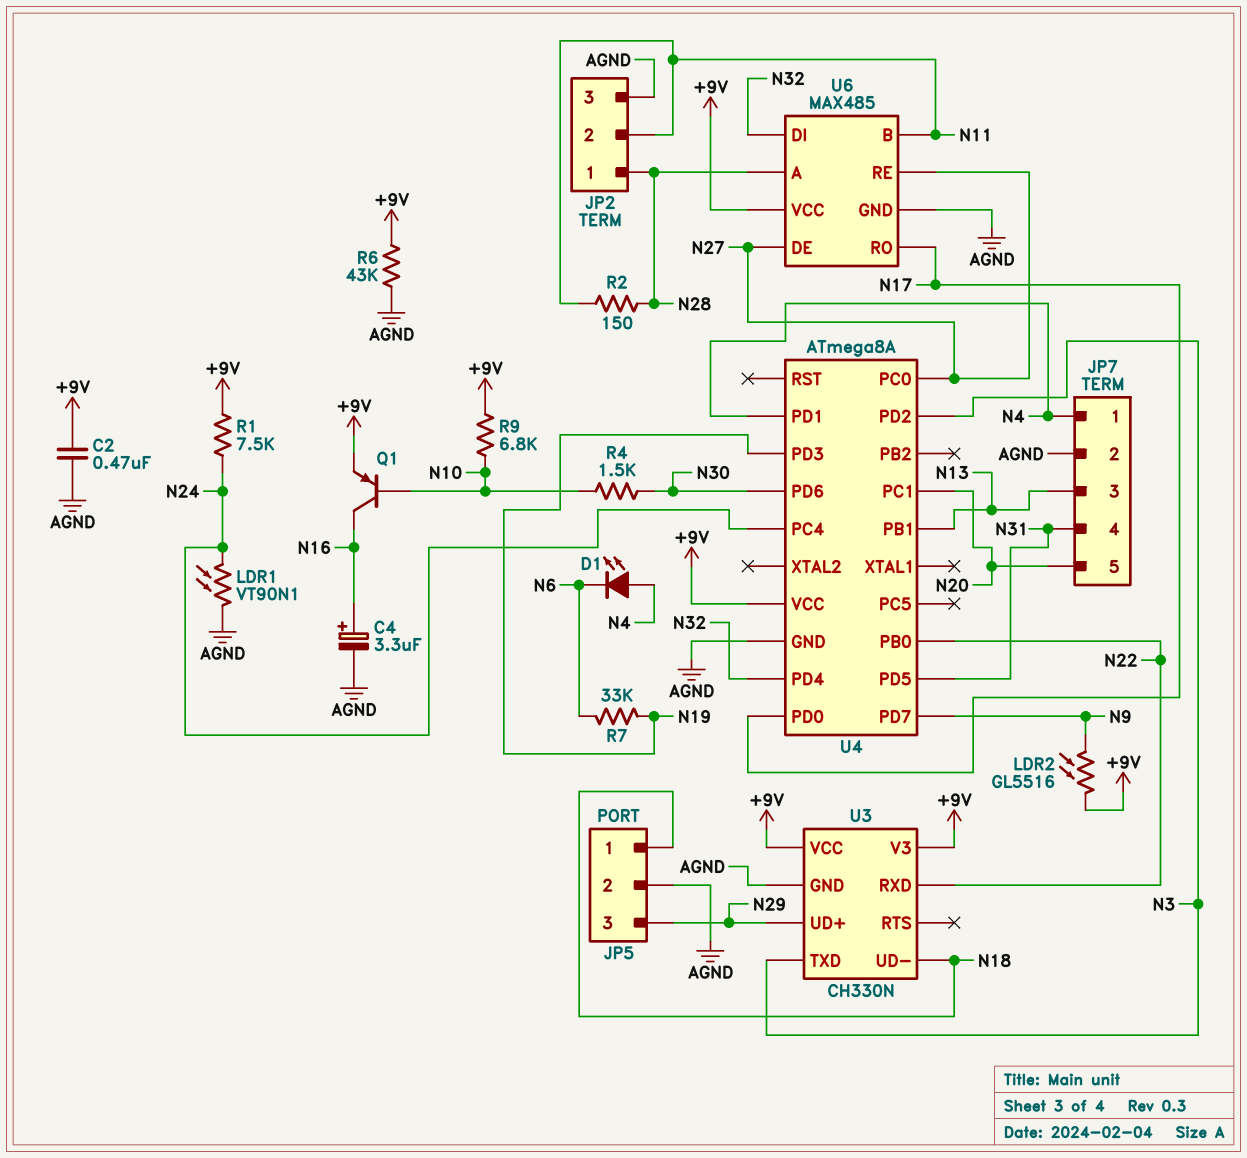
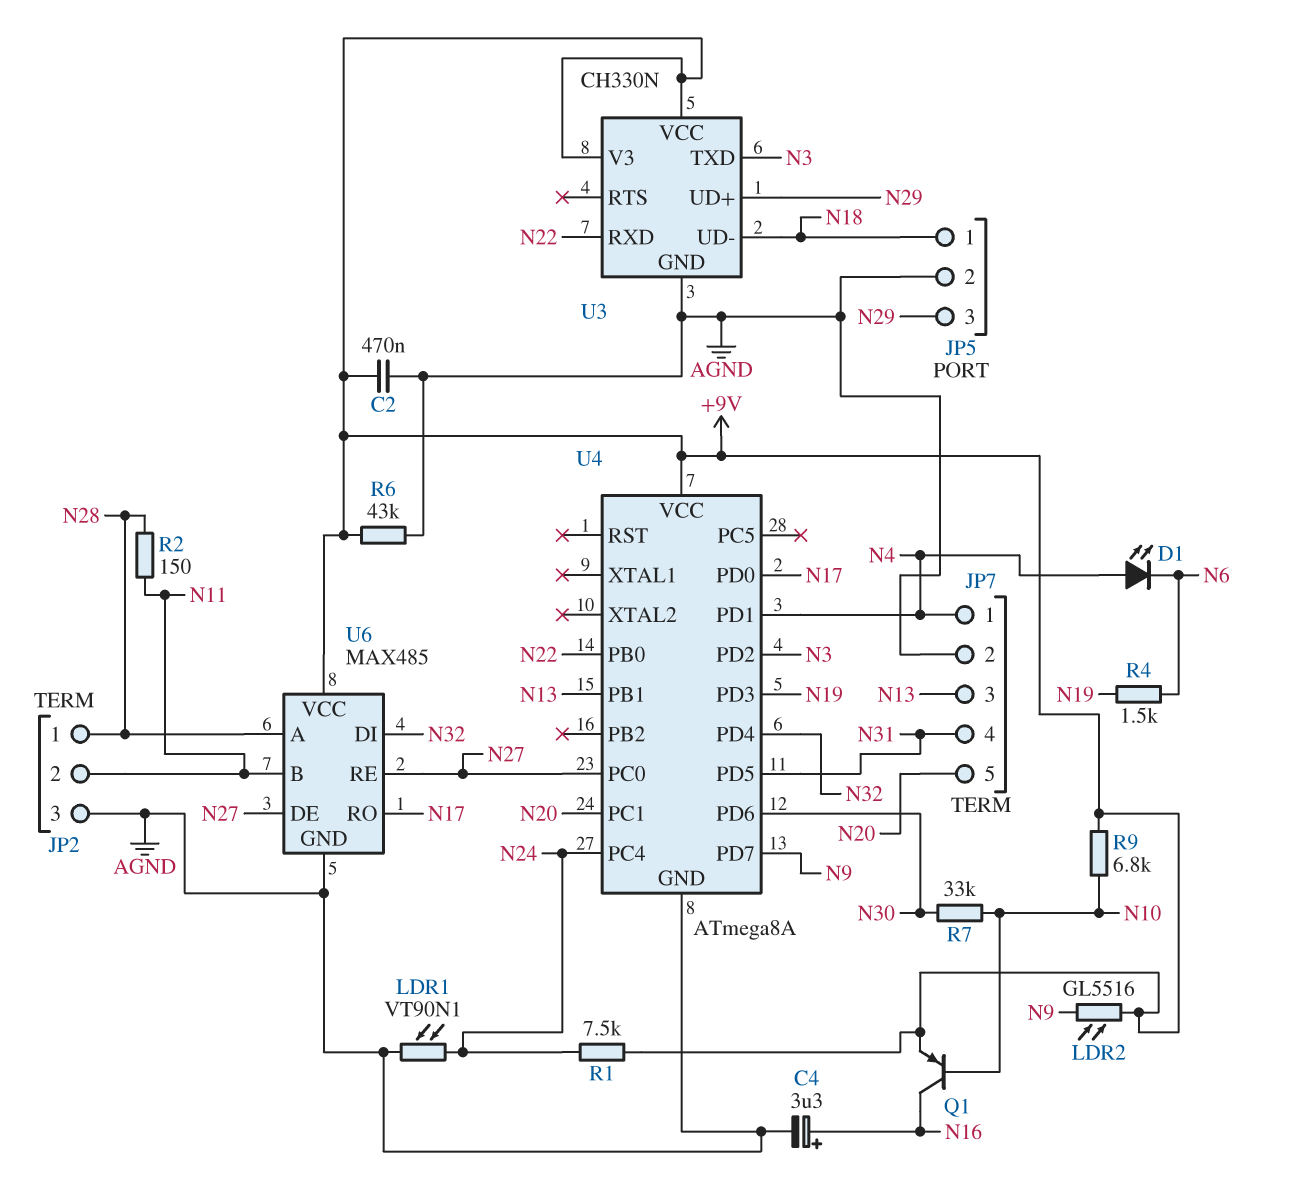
R4: 1.5k (N10, N30) -> 1.5k (N6, N19)
R7: 33k (N6, N19) -> 33k (N10, N30)

